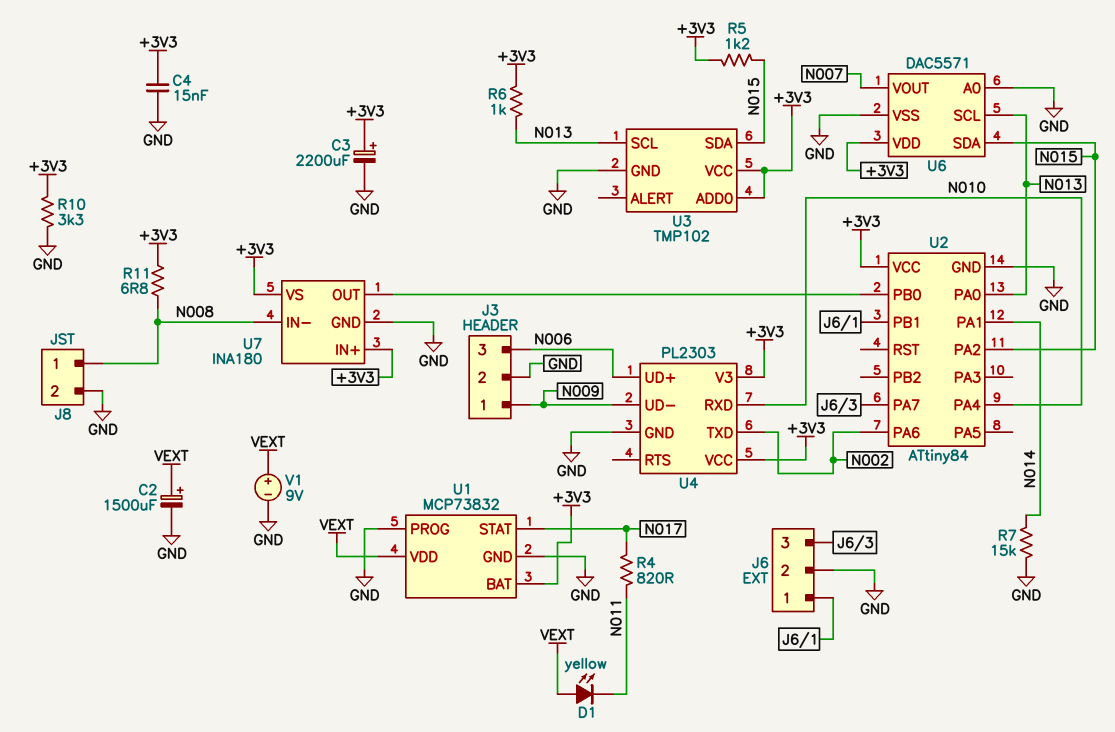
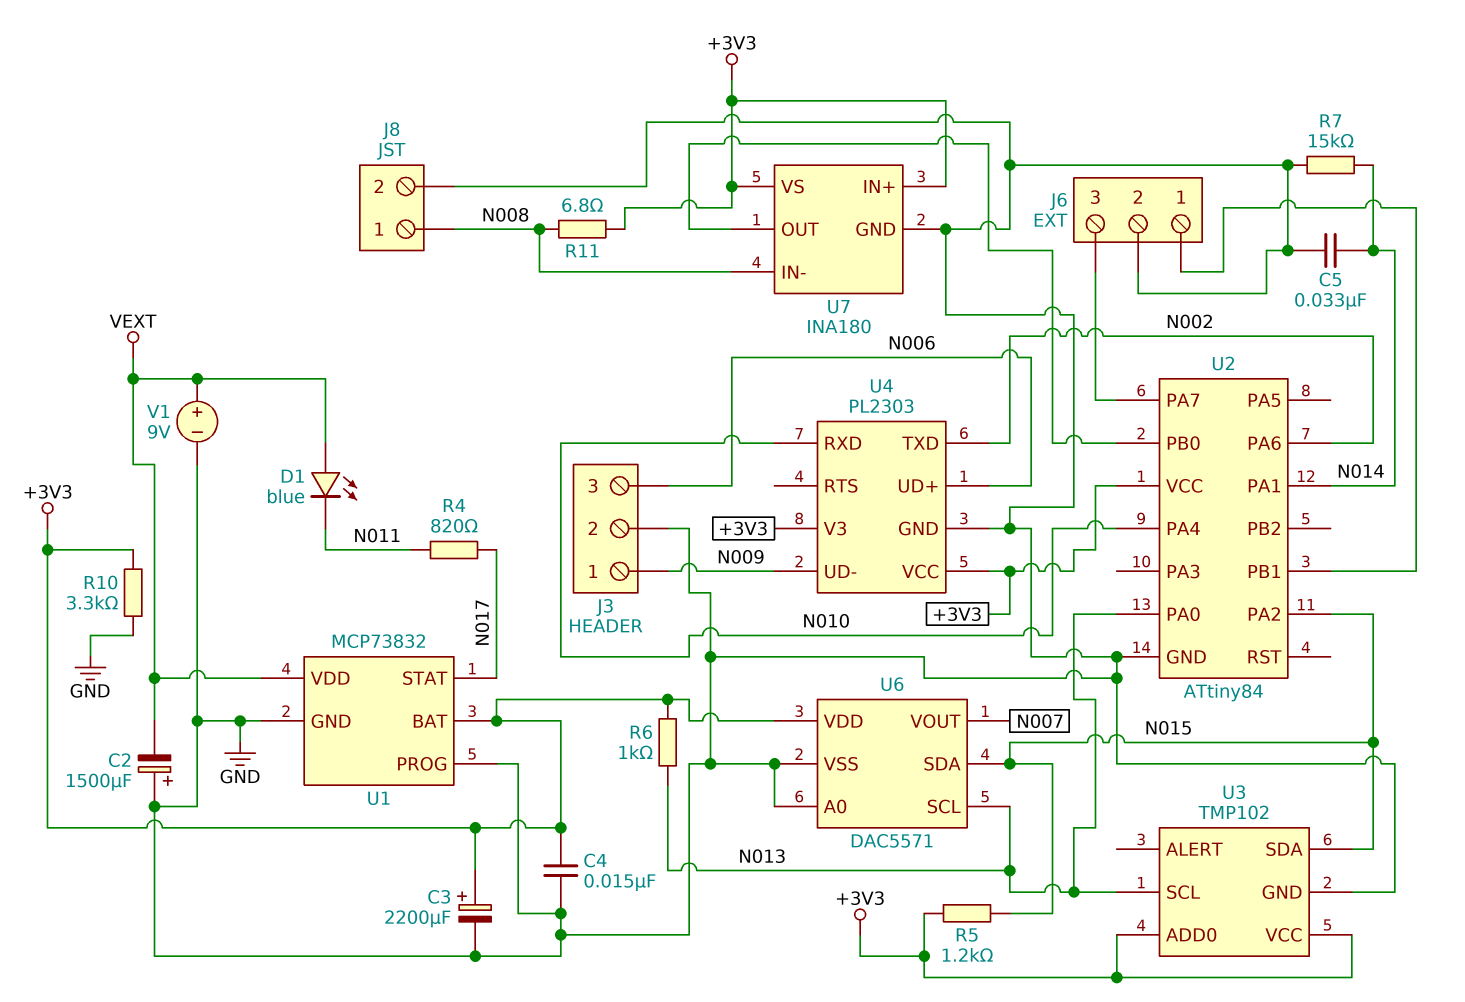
C2: 1500uF (plus VEXT, minus GND) -> 1500uF (plus GND, minus VEXT)
C5: none -> 33nF (GND, N014)
D1: LED yellow (A VEXT, K N011) -> LED blue (A VEXT, K N011)

